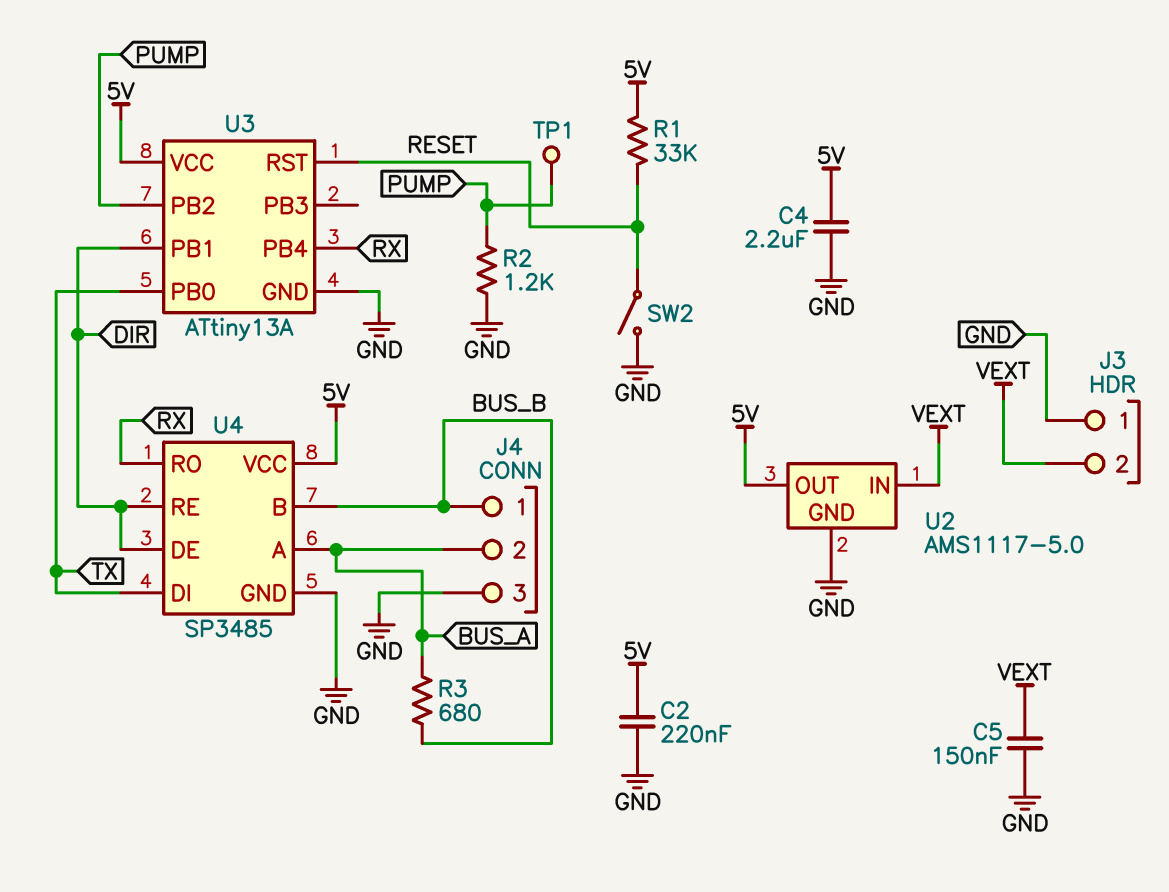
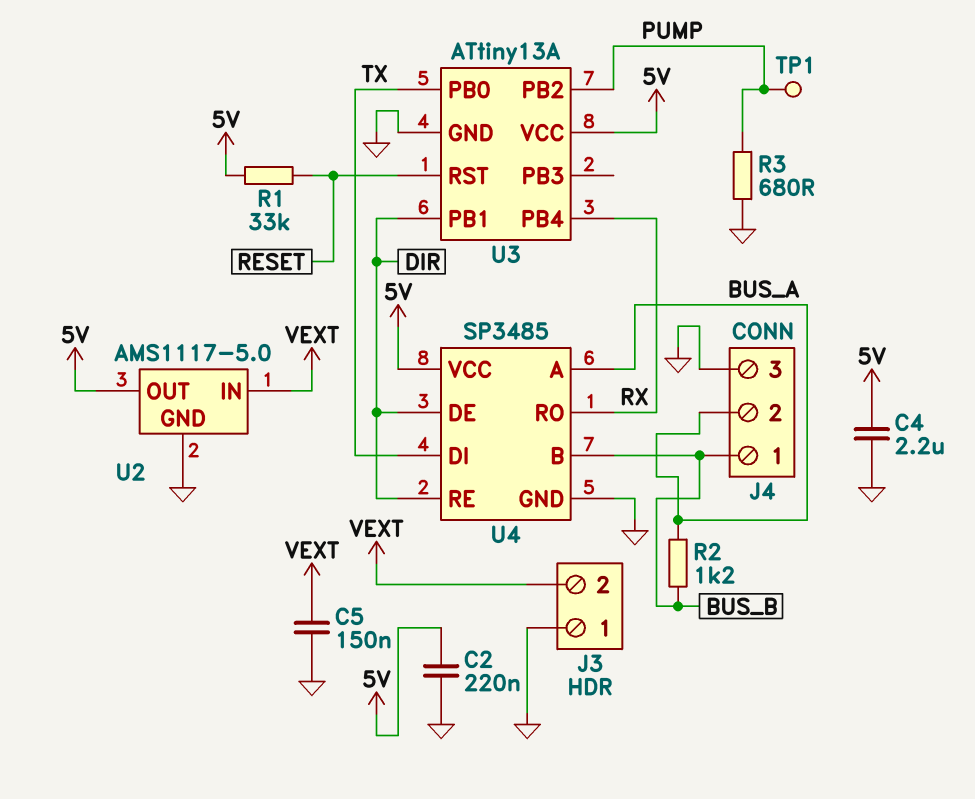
R2: 1.2k (GND, PUMP) -> 1.2k (BUS_A, BUS_B)
R3: 680 (BUS_A, BUS_B) -> 680 (GND, PUMP)
SW2: switch (GND, RESET) -> none

